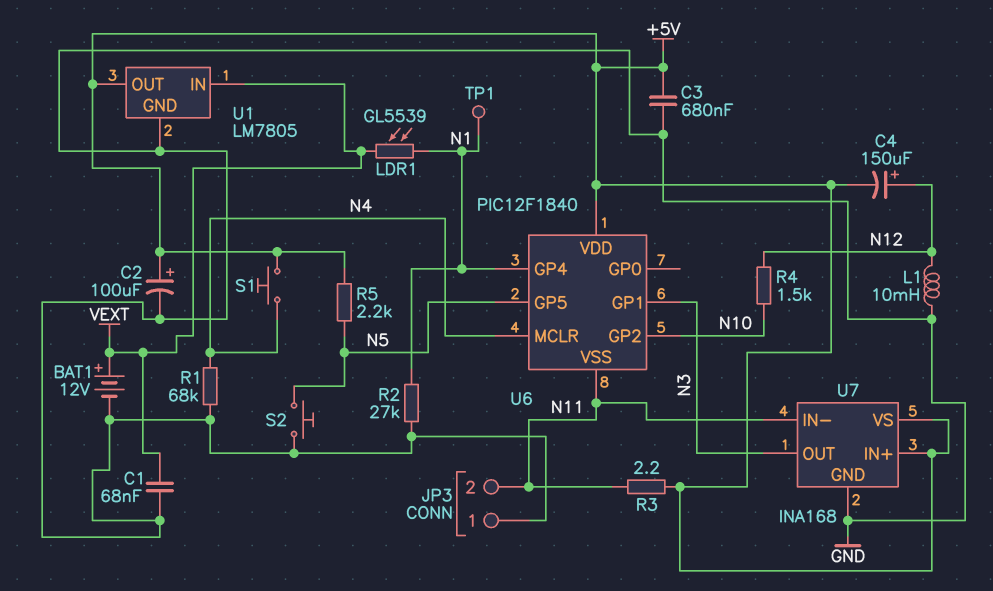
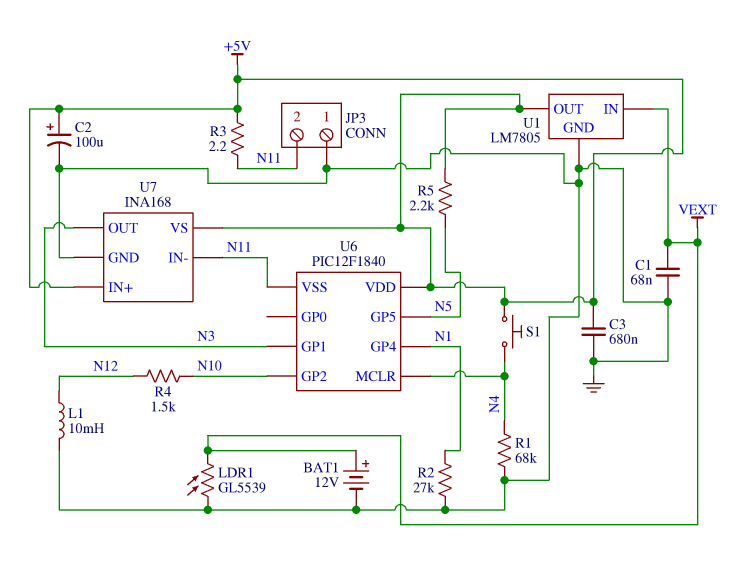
C4: 150uF (plus N12, minus +5V) -> none
LDR1: GL5539 (N1, VEXT) -> GL5539 (GND, VEXT)
S2: button (GND, N5) -> none
TP1: test point (N1) -> none

